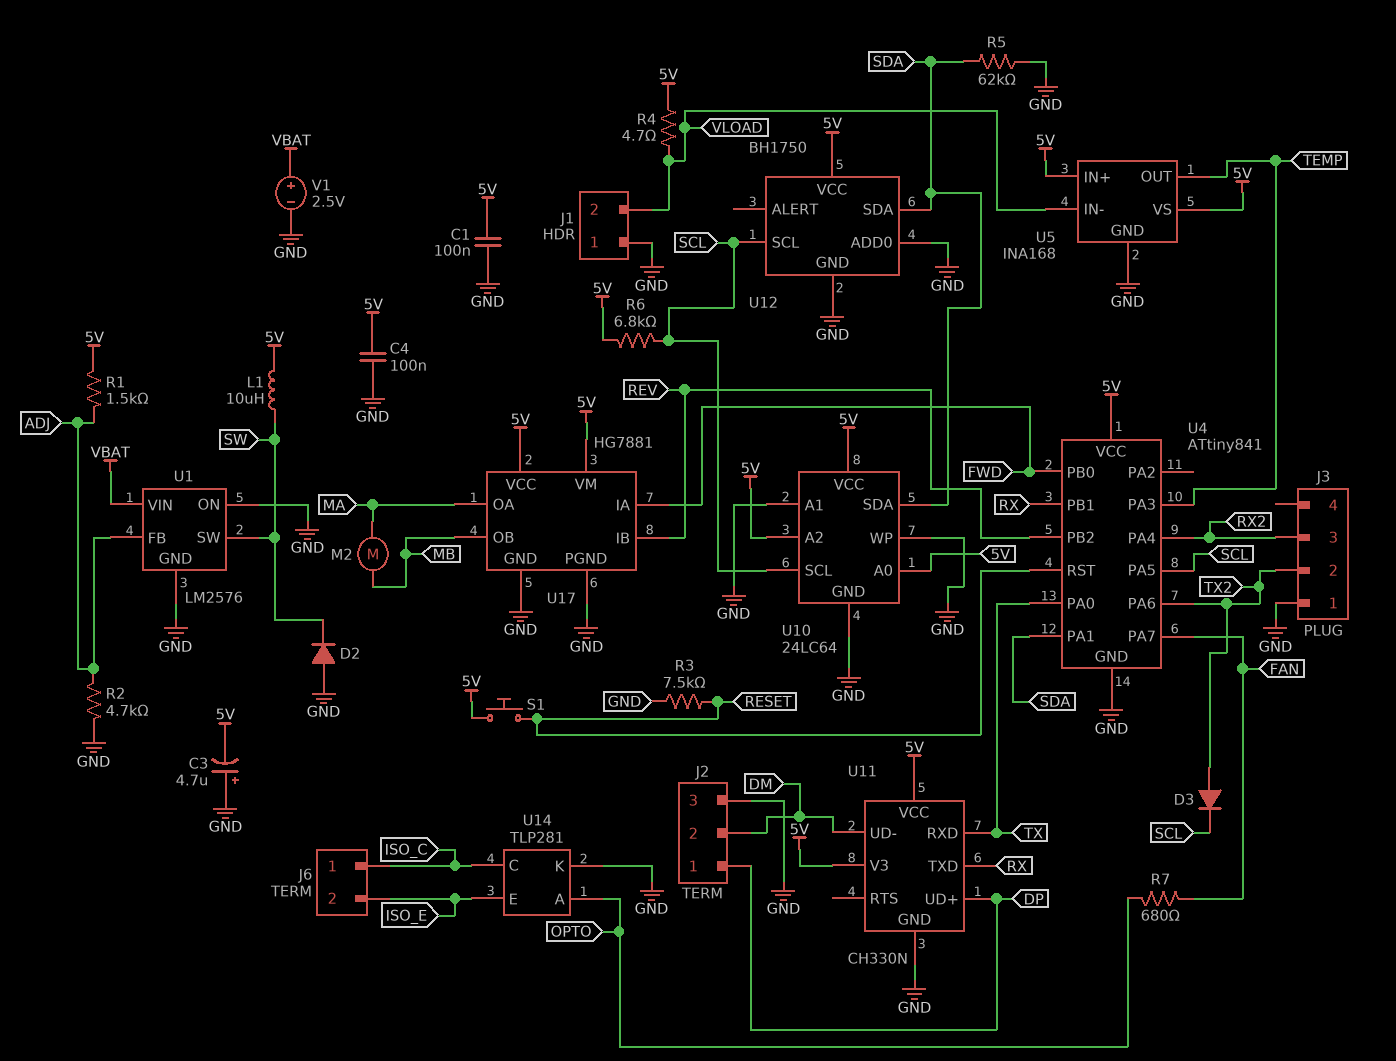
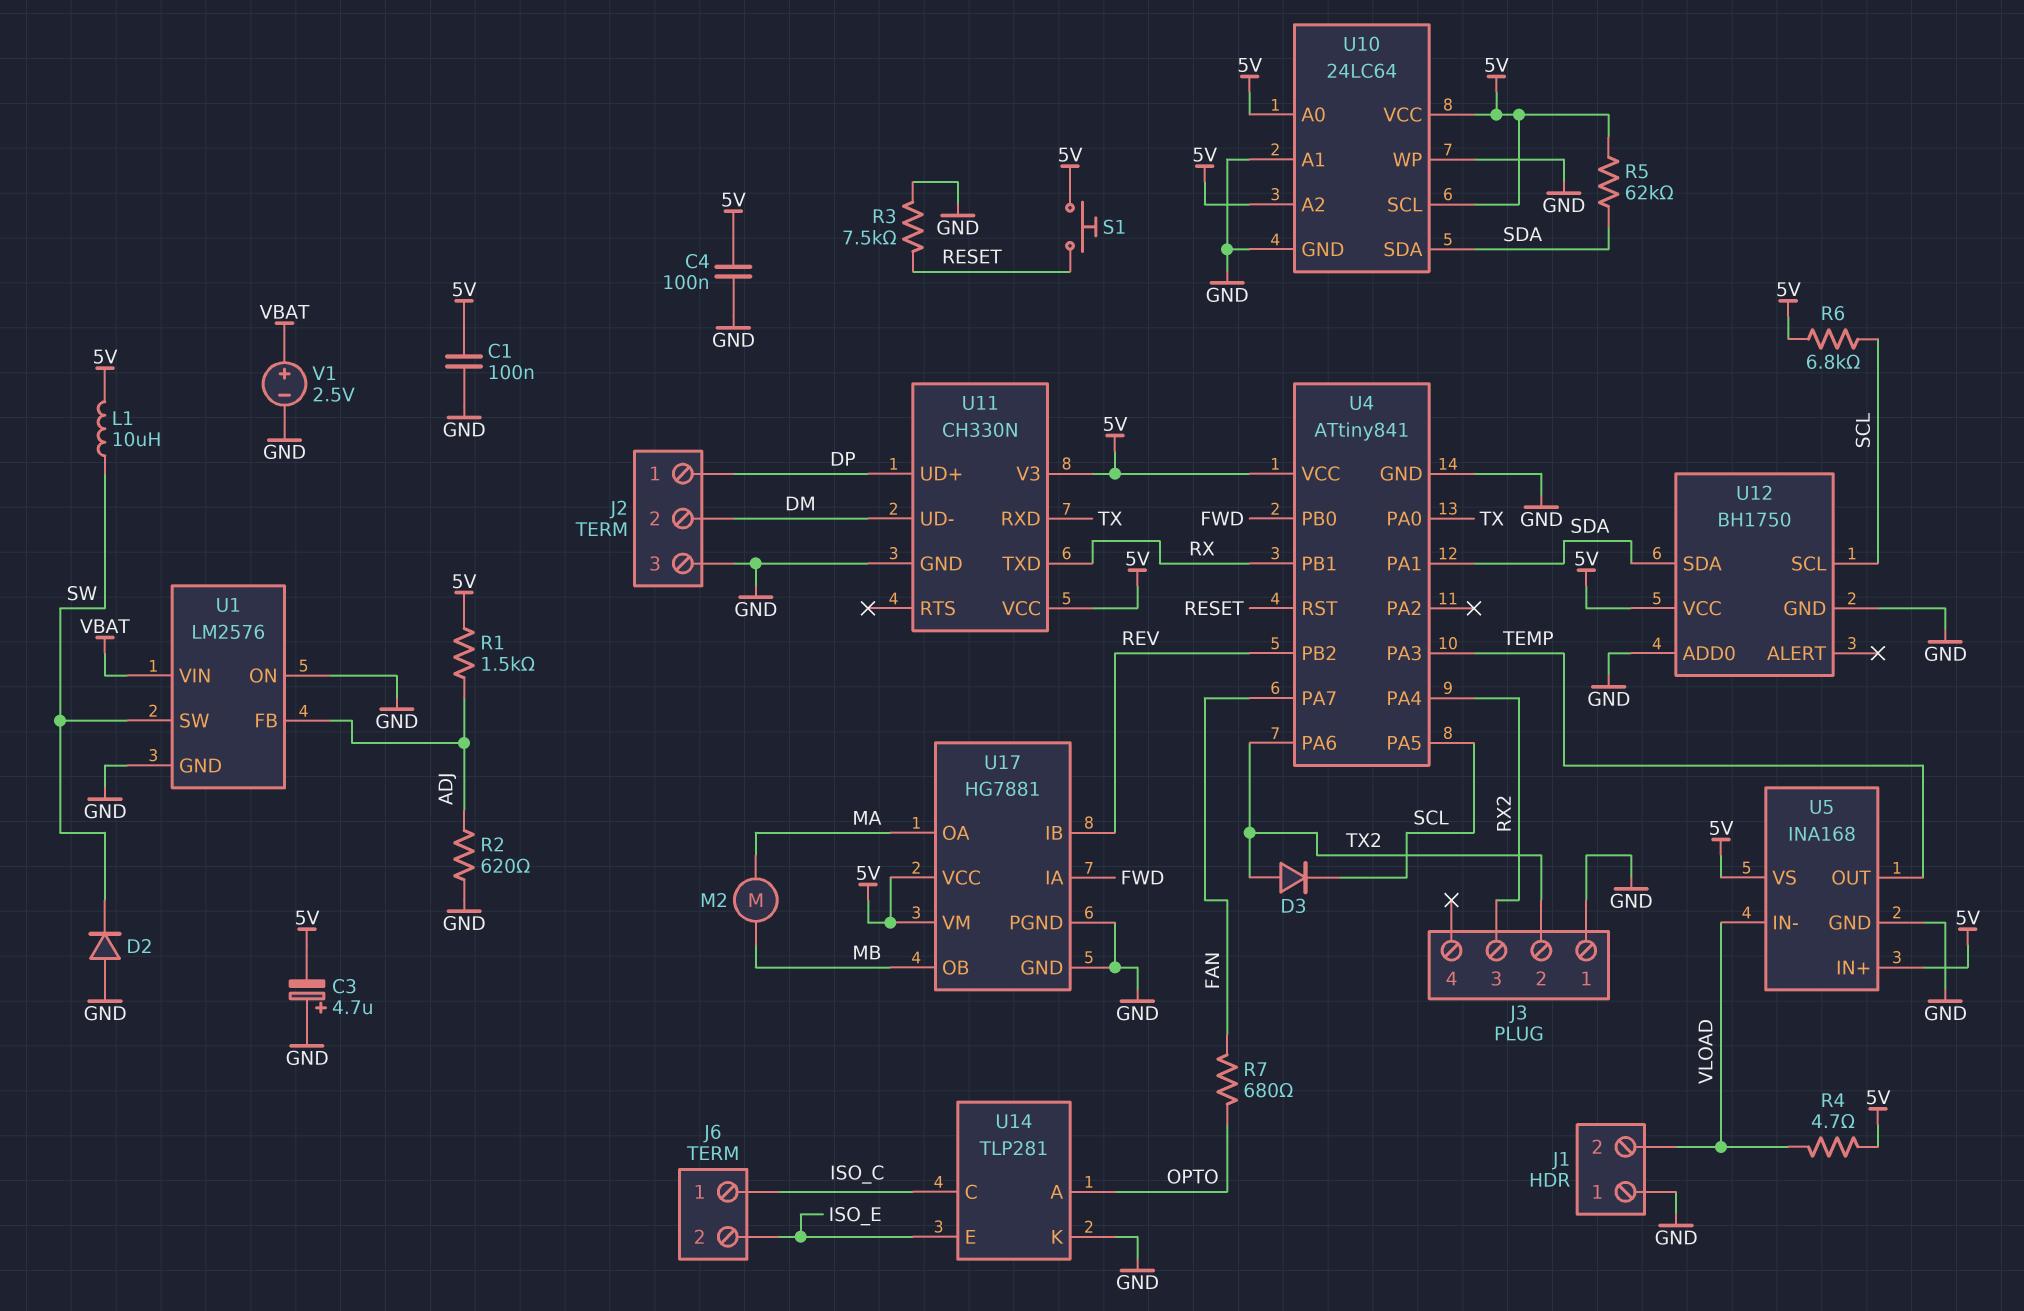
R2: 4.7k (ADJ, GND) -> 620 (ADJ, GND)
R5: 62k (GND, SDA) -> 62k (5V, SDA)
U10 pin SCL: SCL -> 5V

